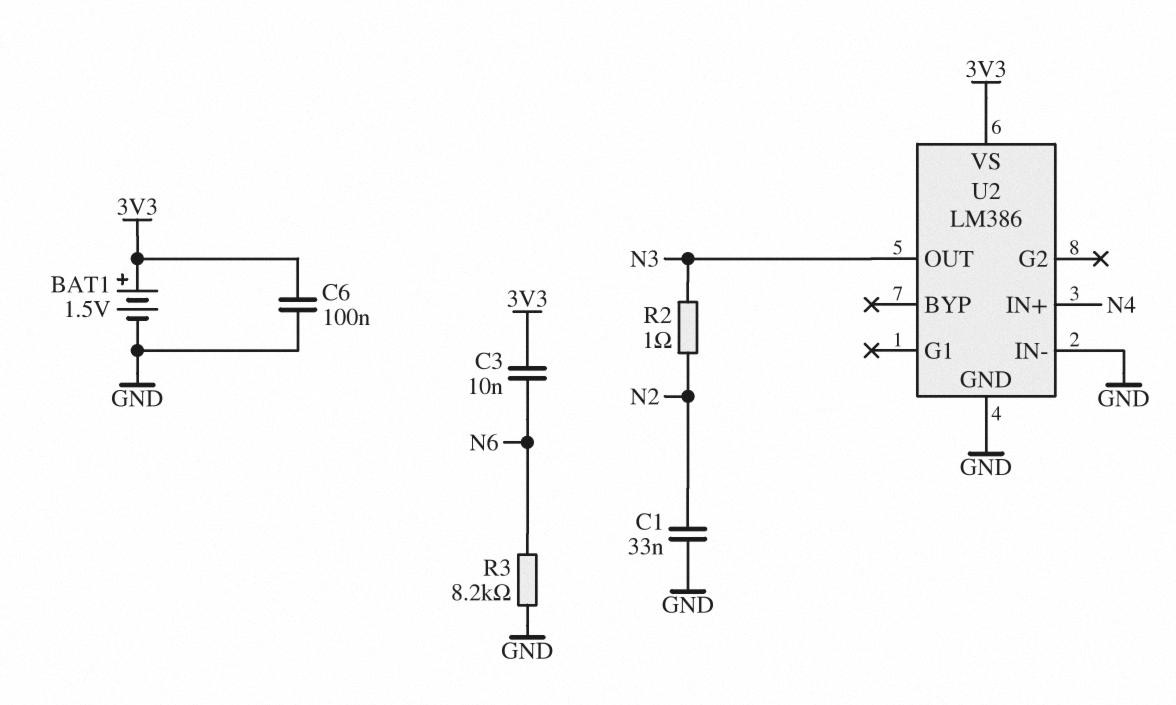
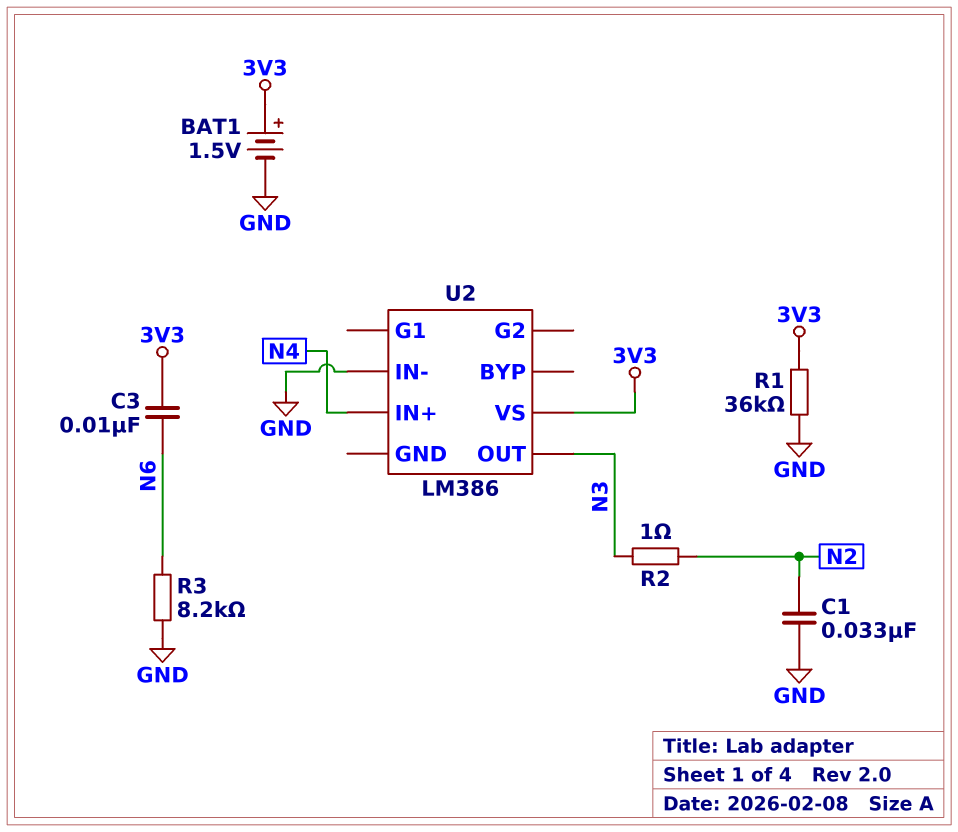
C6: 100nF (3V3, GND) -> none
R1: none -> 36k (3V3, GND)
U2 pin GND: GND -> none

